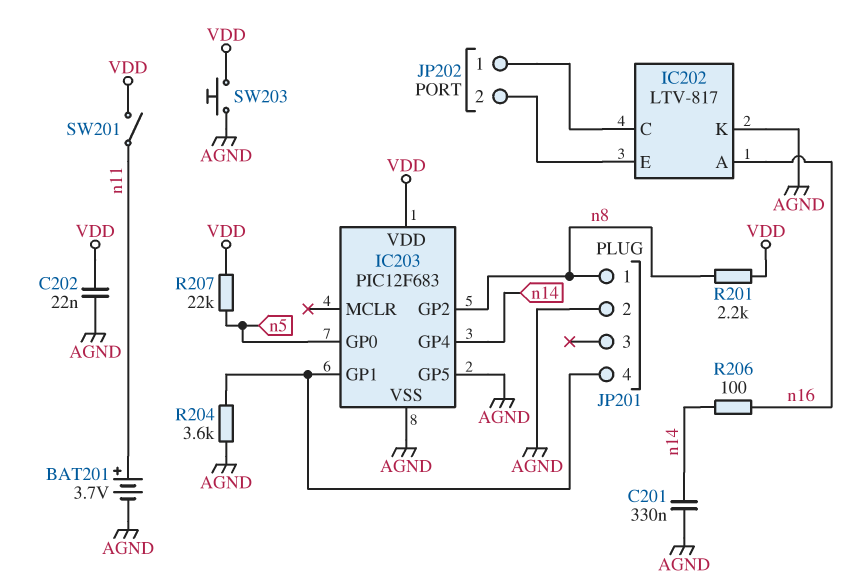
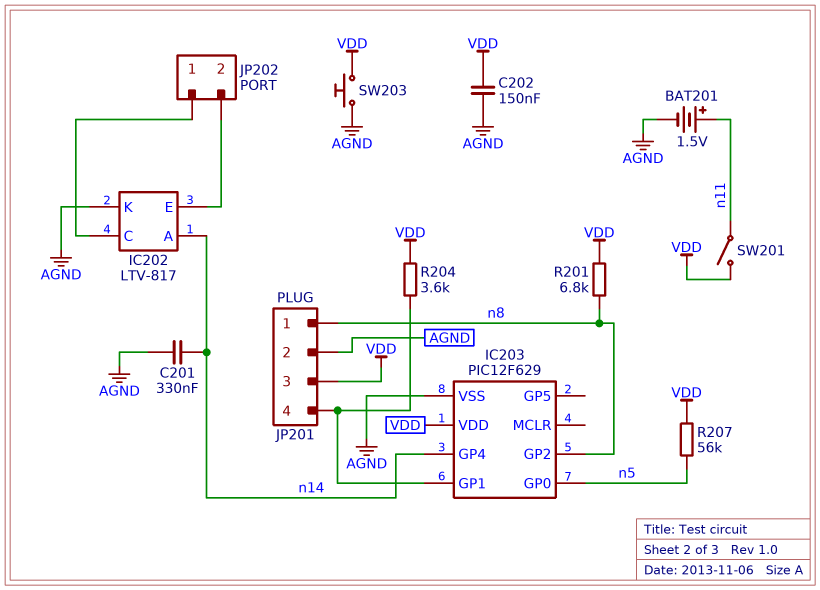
BAT201: 3.7V (plus n11, minus AGND) -> 1.5V (plus n11, minus AGND)
C202: 22nF (AGND, VDD) -> 150nF (AGND, VDD)
IC202 pin A: n16 -> n14
IC203: PIC12F683 -> PIC12F629
IC203 pin GP5: AGND -> none
JP201 pin 3: none -> VDD
R201: 2.2k (VDD, n8) -> 6.8k (VDD, n8)
R204: 3.6k (AGND, IC203/GP1) -> 3.6k (IC203/GP1, VDD)
R206: 100 (n14, n16) -> none
R207: 22k (VDD, n5) -> 56k (VDD, n5)

